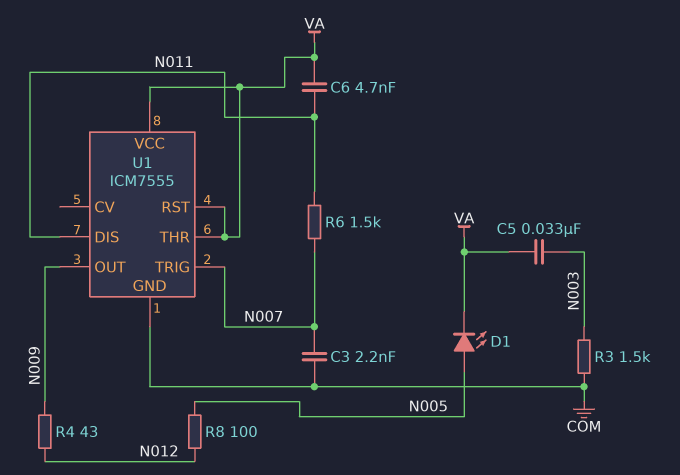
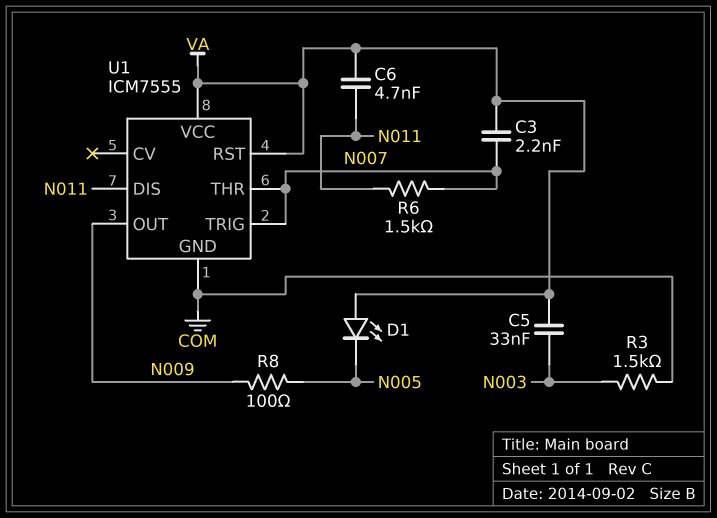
C3: 2.2nF (COM, N007) -> 2.2nF (N007, VA)
D1: LED (A N005, K VA) -> LED (A VA, K N005)
R4: 43 (N009, N012) -> none
R8: 100 (N005, N012) -> 100 (N005, N009)
U1 pin THR: VA -> N007

